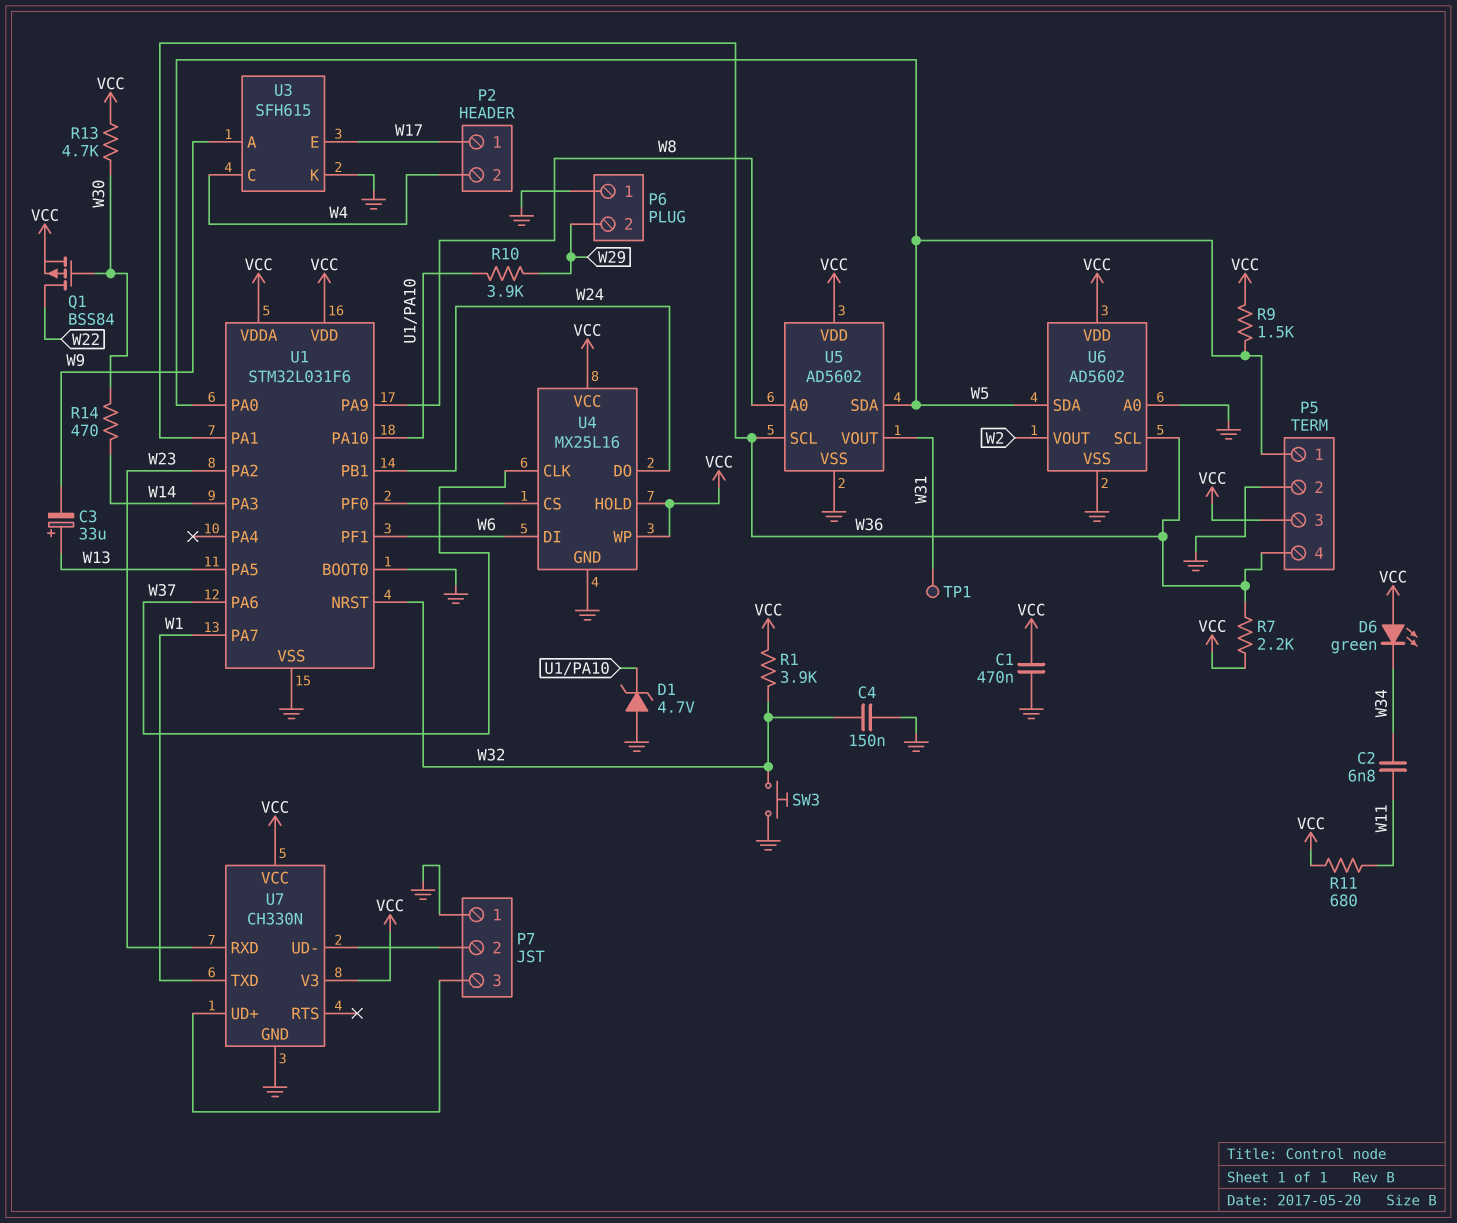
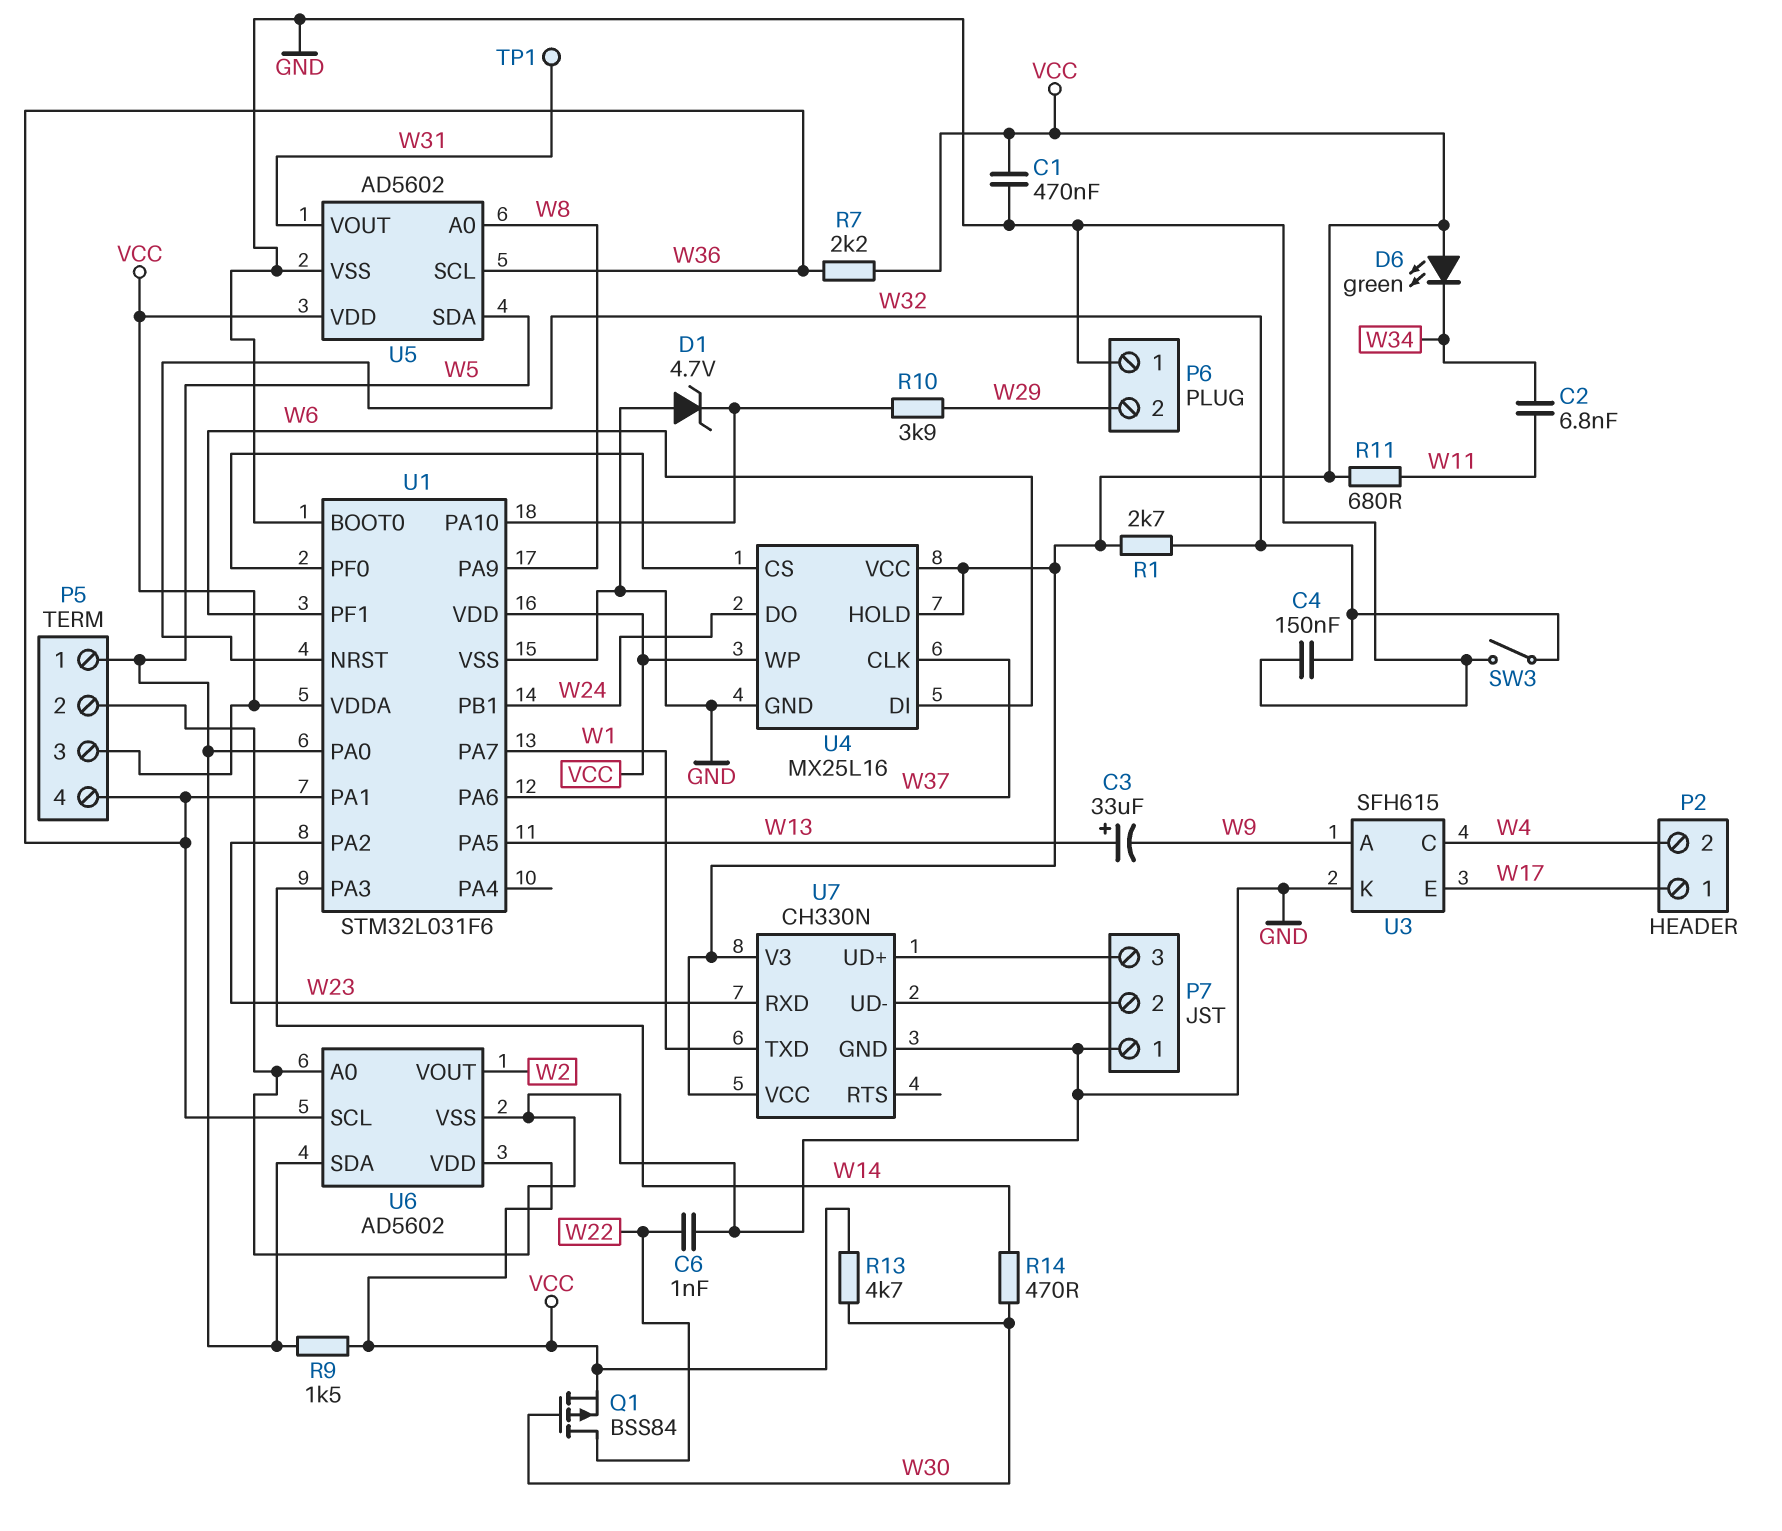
C6: none -> 1nF (GND, W22)
R1: 3.9k (VCC, W32) -> 2.7k (VCC, W32)
SW3: button (GND, W32) -> switch (GND, W32)

